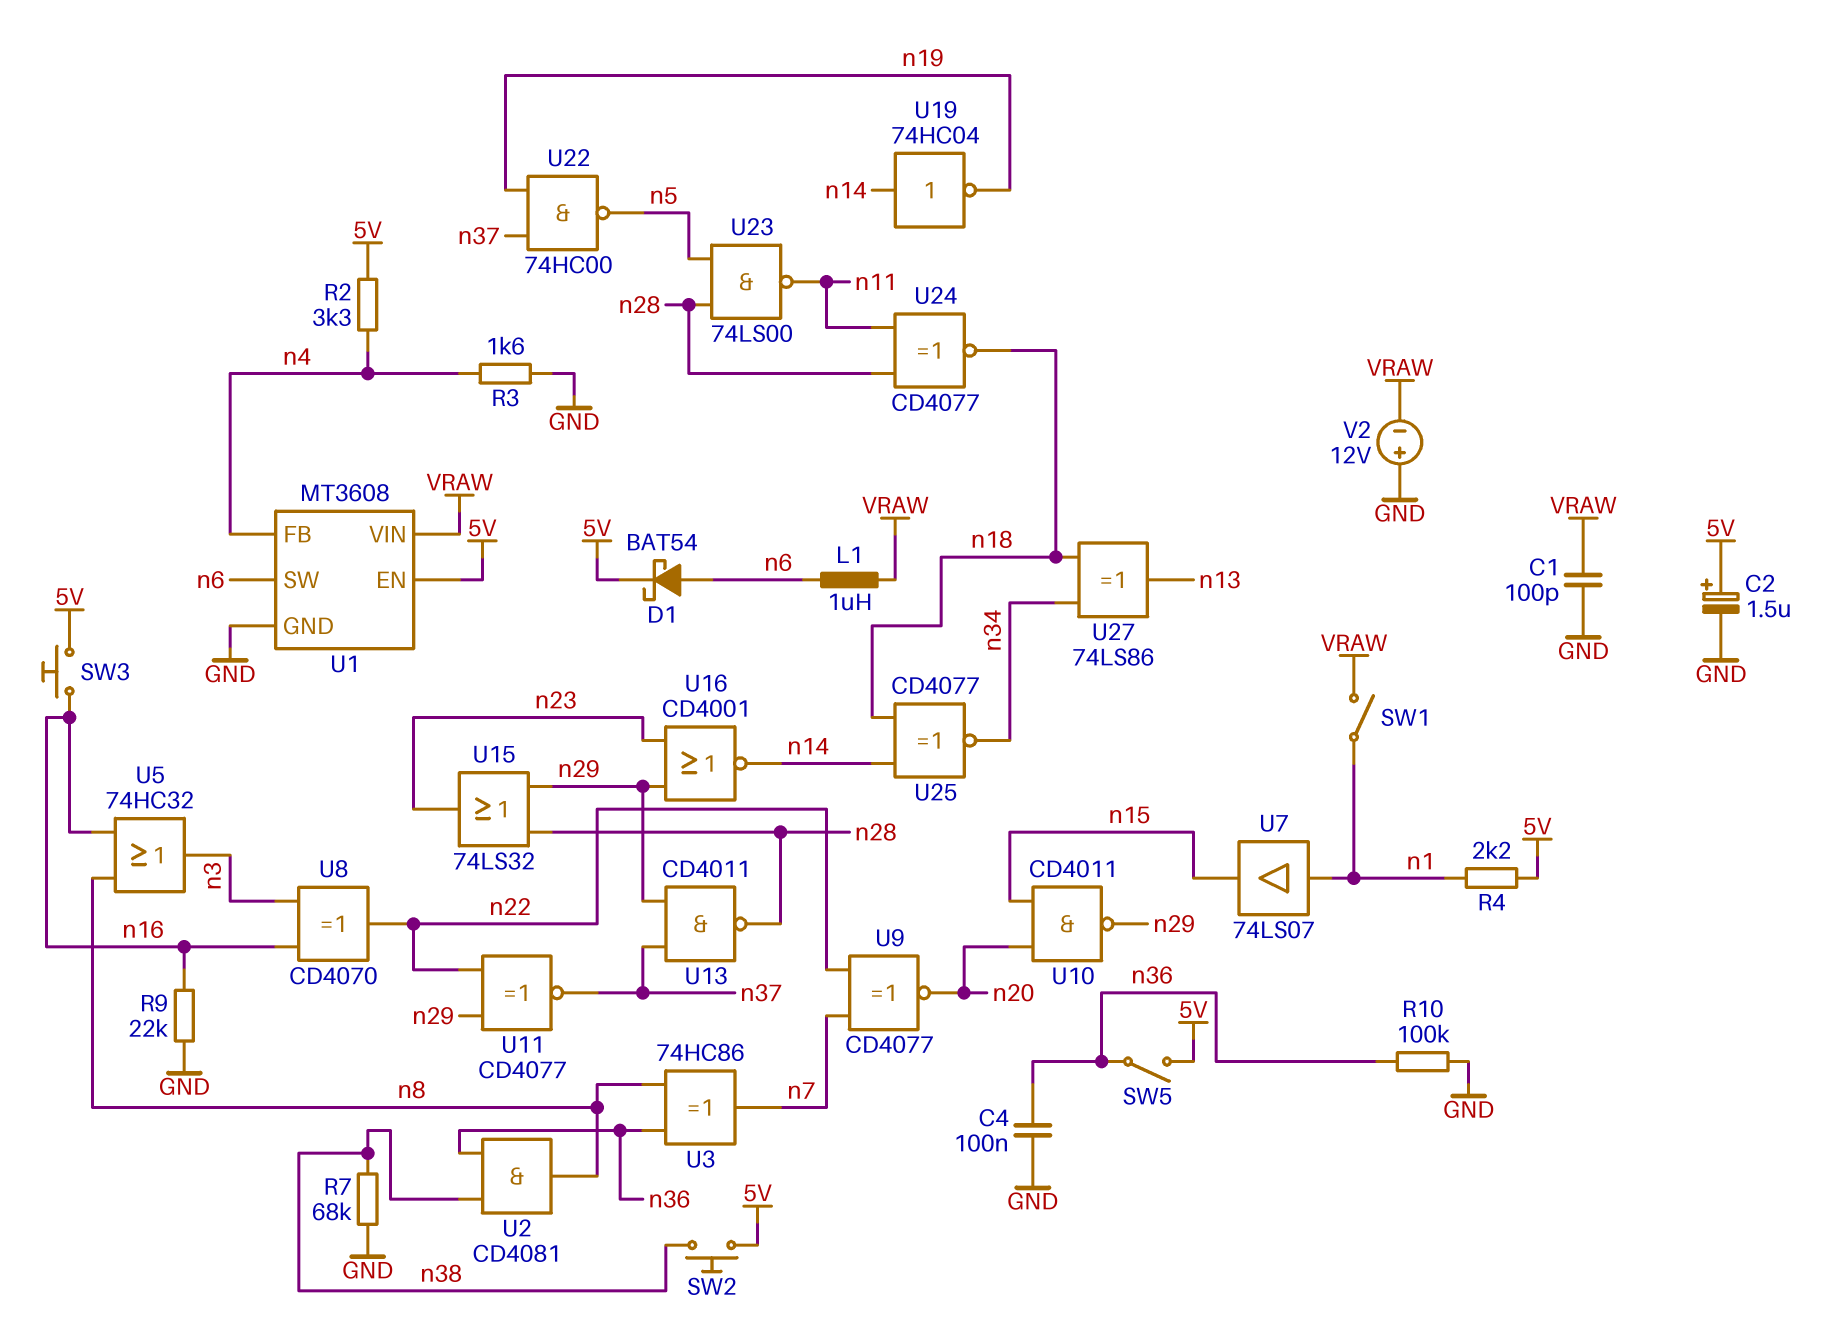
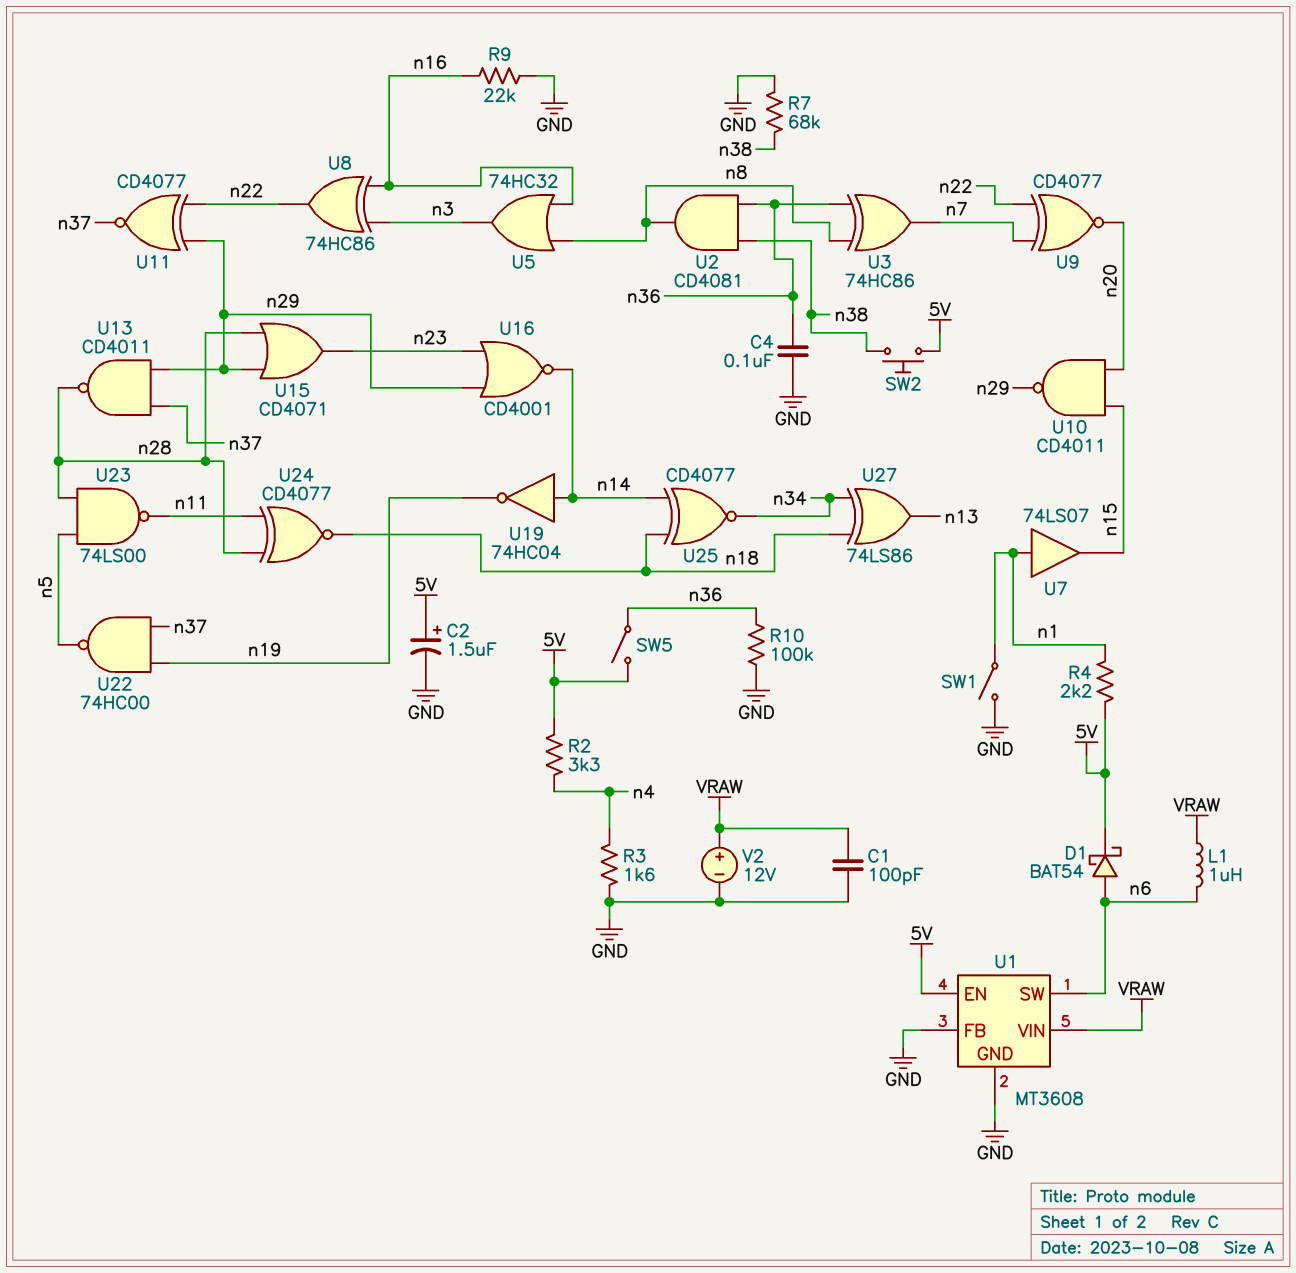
SW1: switch (VRAW, n1) -> switch (GND, n1)
SW3: button (5V, n16) -> none
U1 pin FB: n4 -> GND
U8: XOR CD4070 (in n3, in n16, out n22) -> XOR 74HC86 (in n3, in n16, out n22)
U15: OR 74LS32 (in n28, in n29, out n23) -> OR CD4071 (in n28, in n29, out n23)
V2: 12V (plus GND, minus VRAW) -> 12V (plus VRAW, minus GND)

